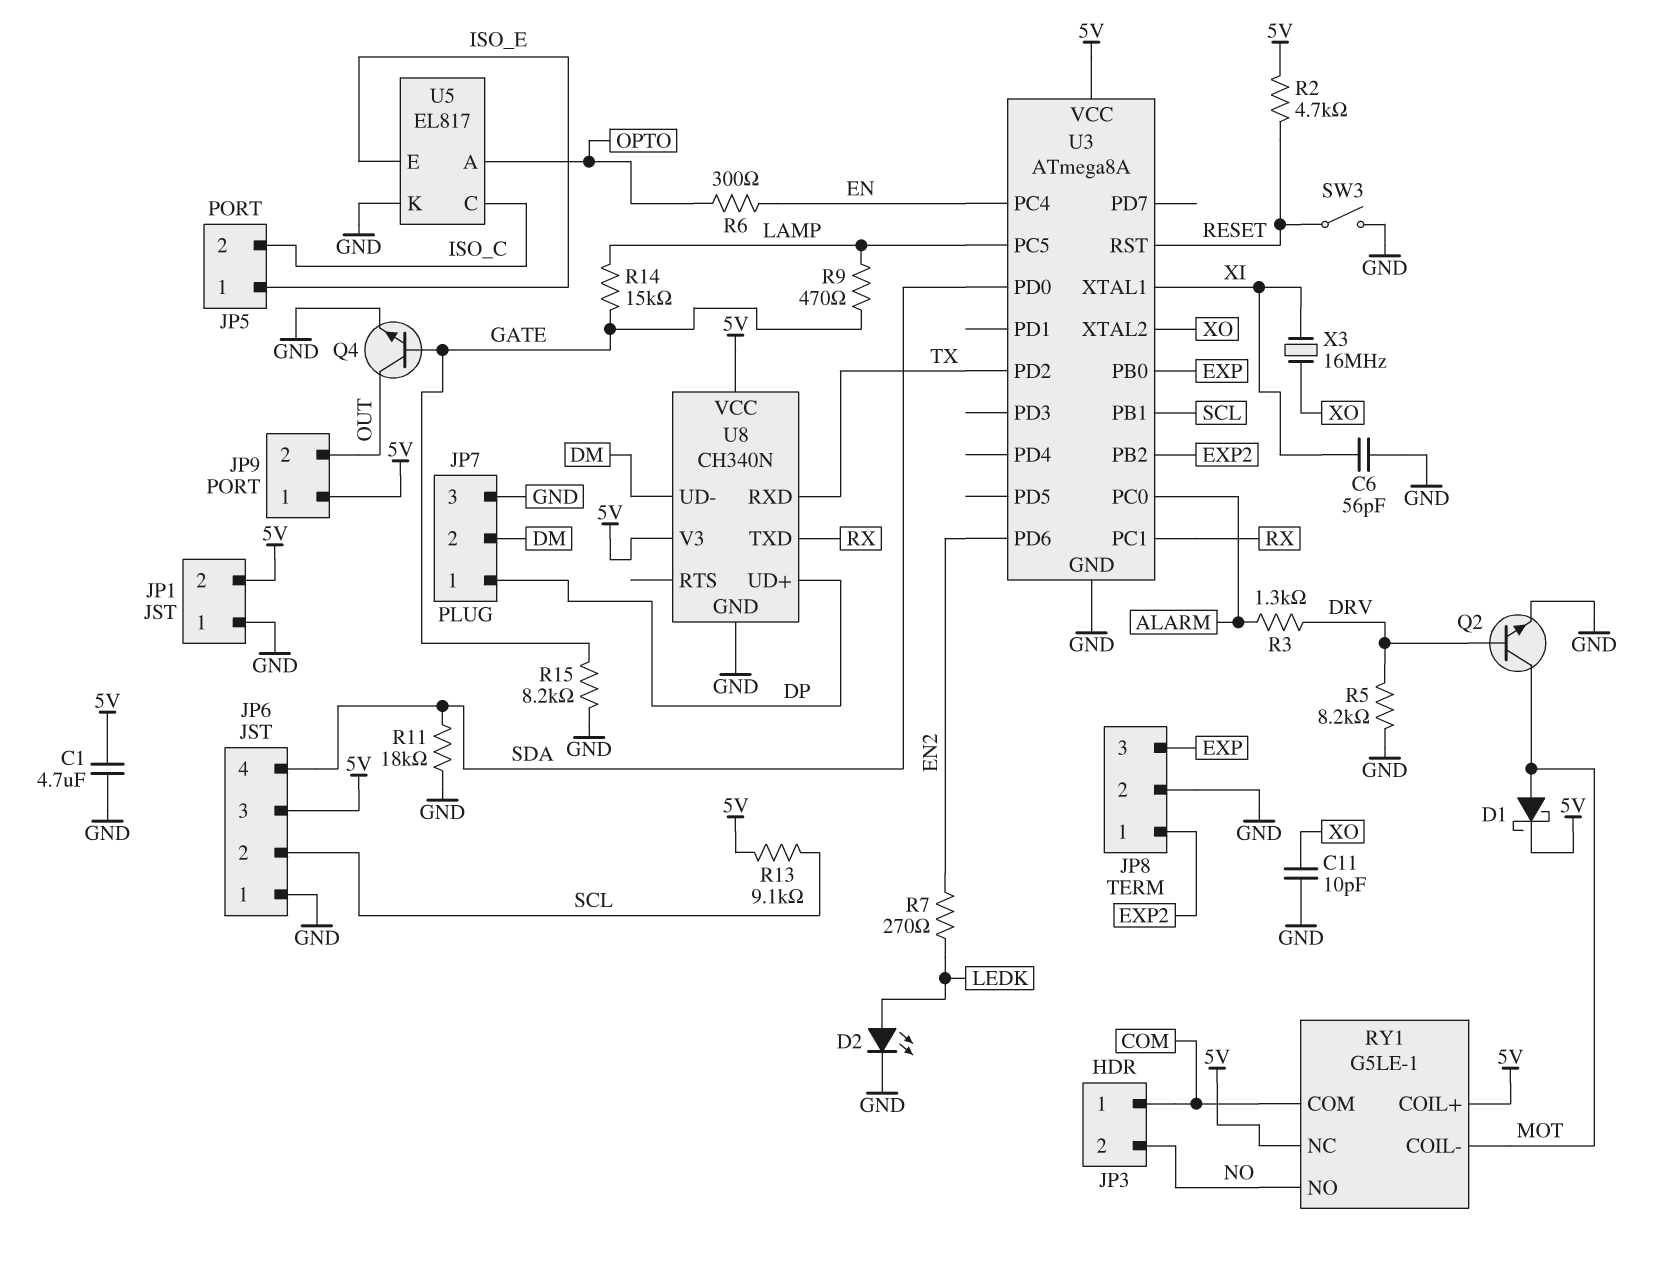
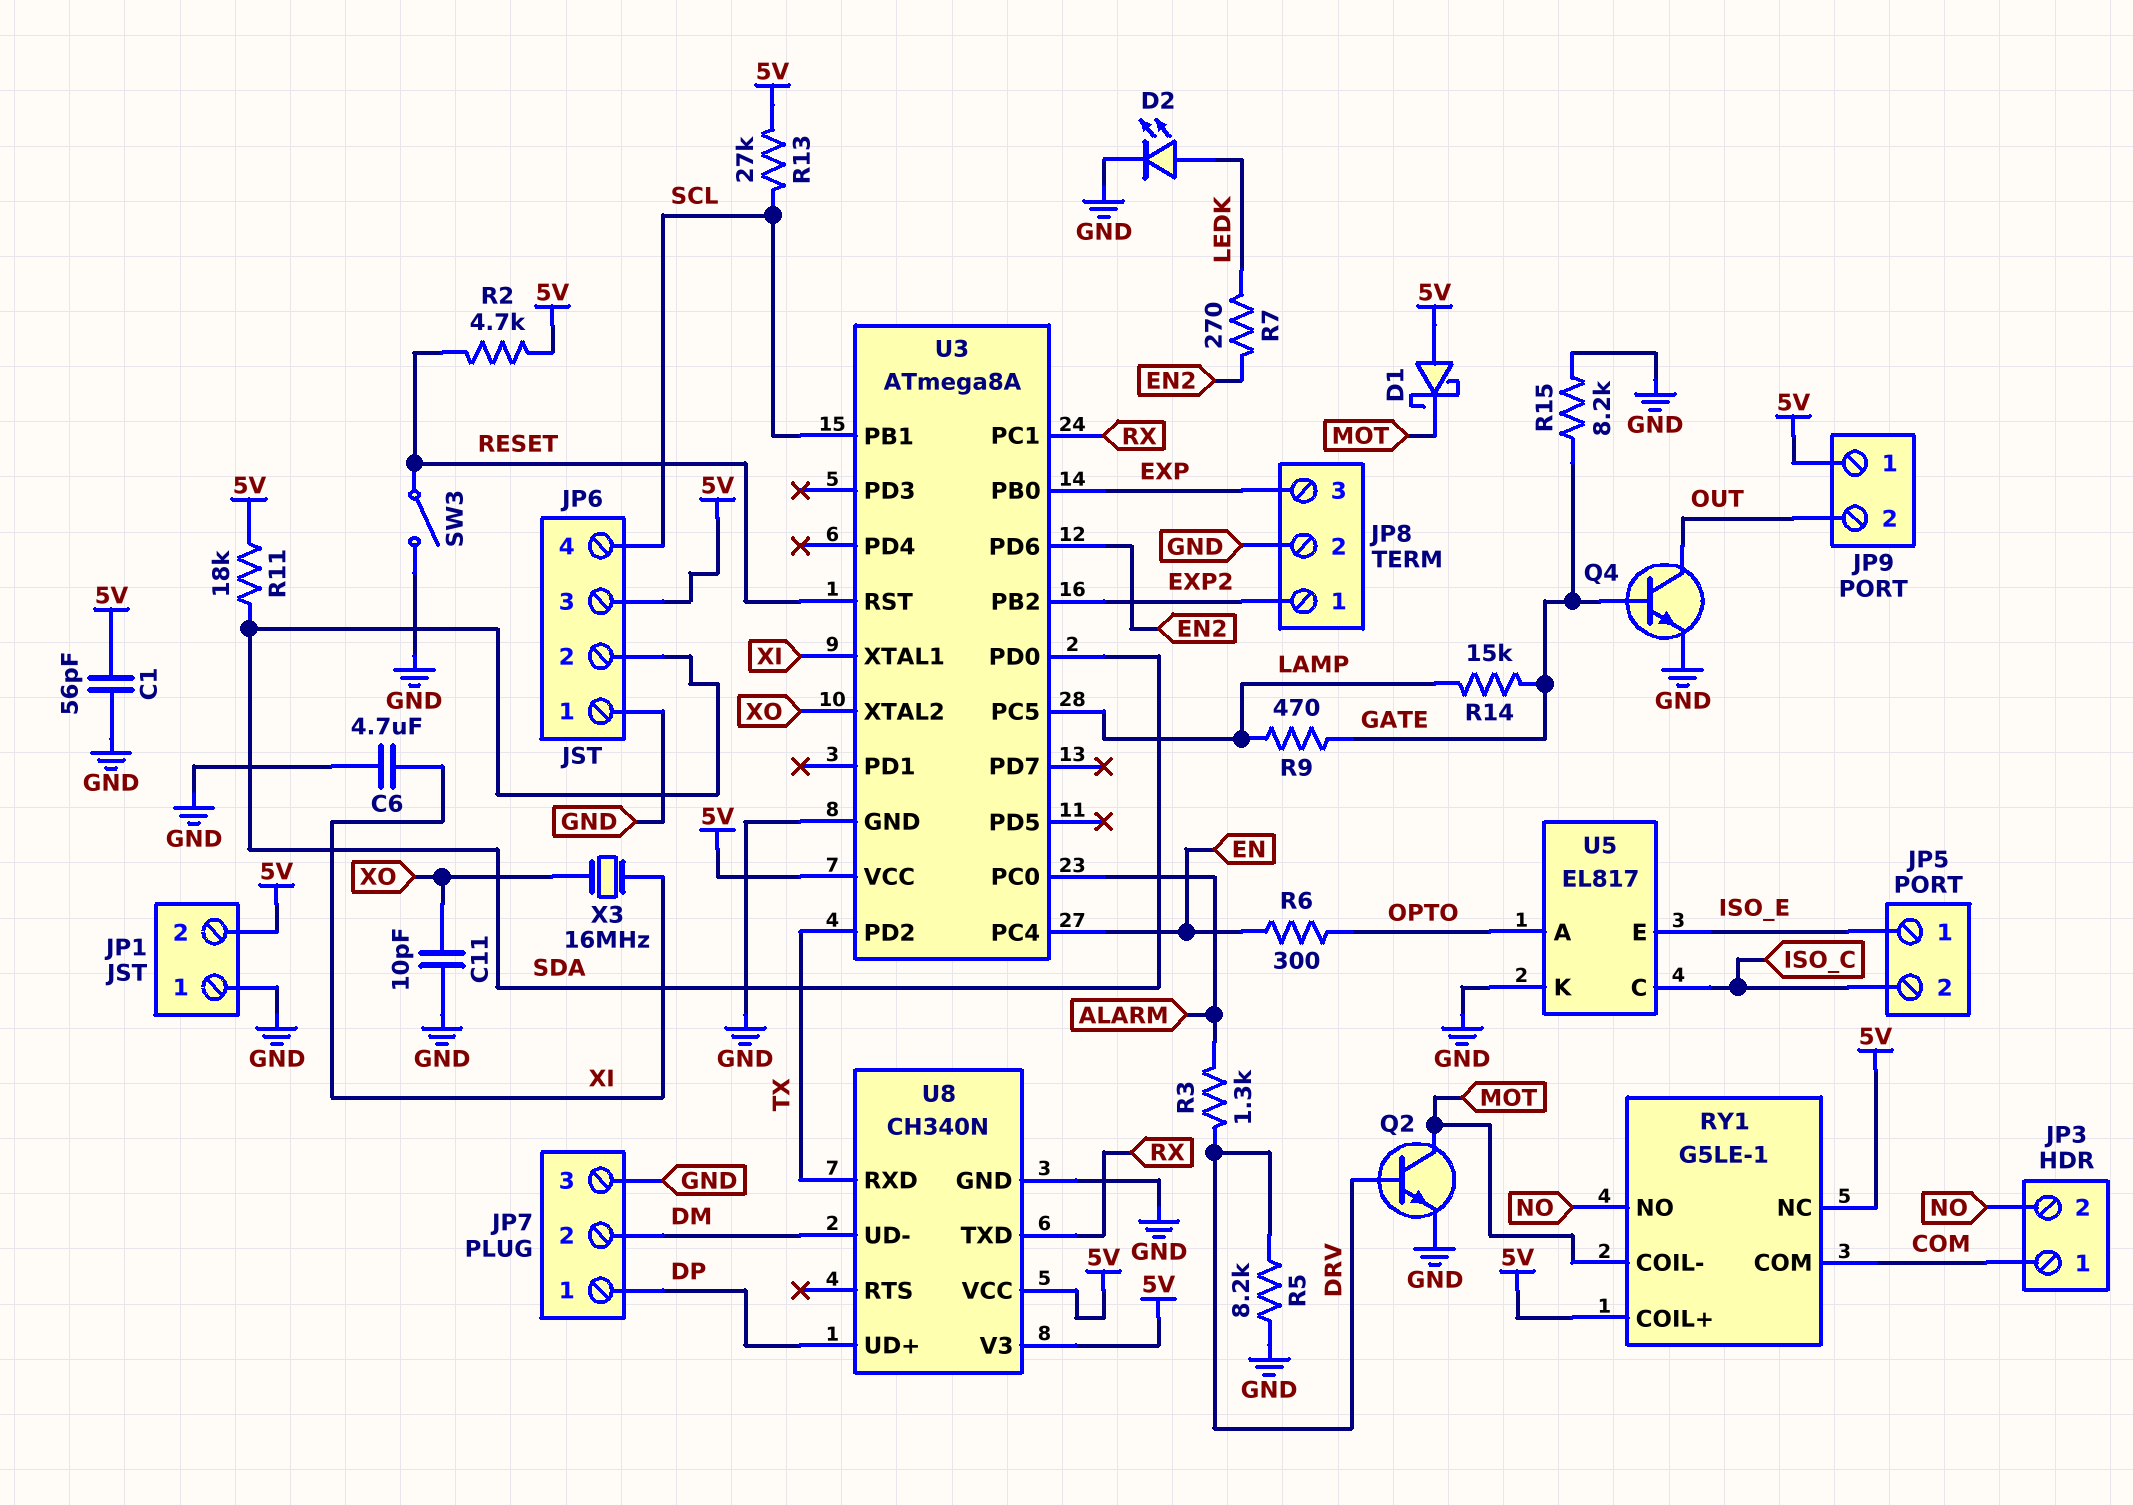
C1: 4.7uF (5V, GND) -> 56pF (5V, GND)
C6: 56pF (GND, XI) -> 4.7uF (GND, XI)
D1: schottky (A MOT, K 5V) -> schottky (A 5V, K MOT)
JP6 pin 2: SCL -> SDA
JP6 pin 4: SDA -> SCL
R11: 18k (GND, SDA) -> 18k (5V, SDA)
R13: 9.1k (5V, SCL) -> 27k (5V, SCL)

